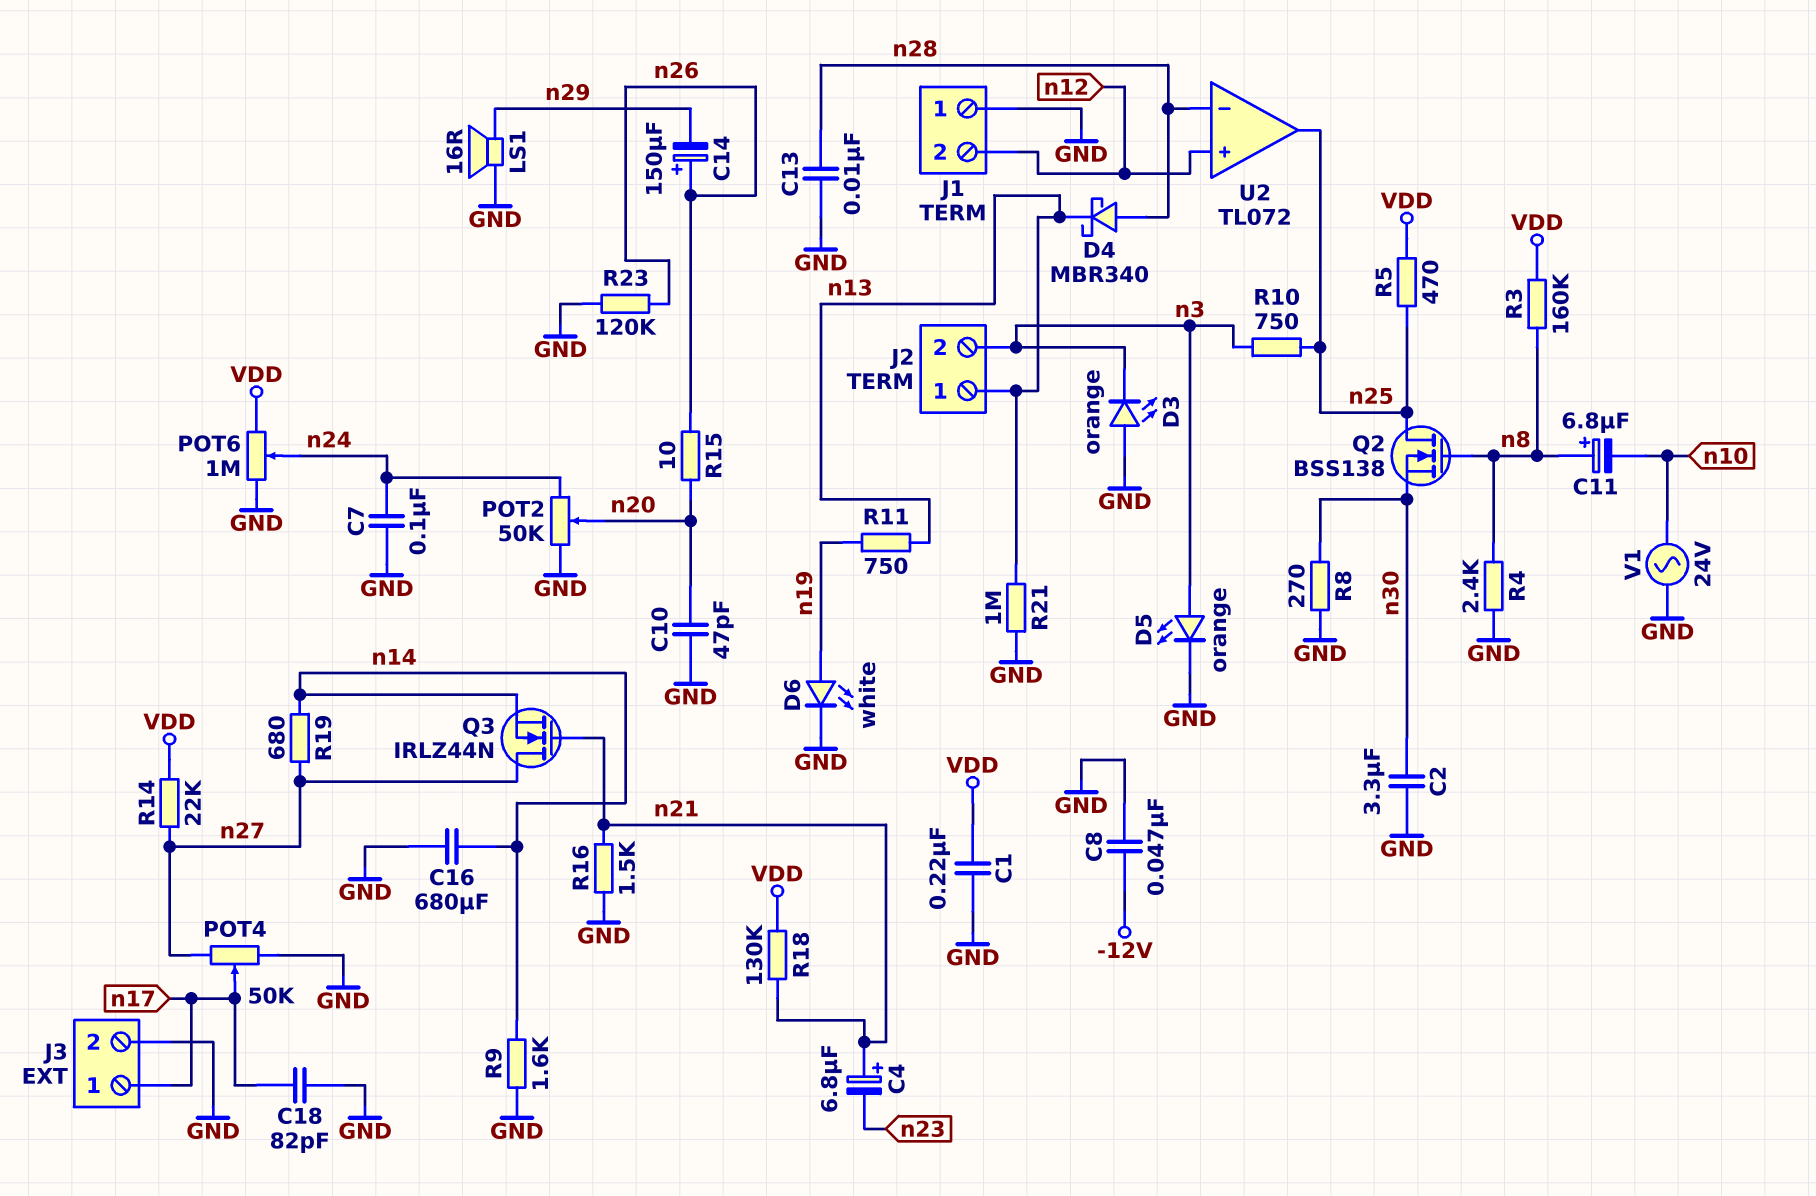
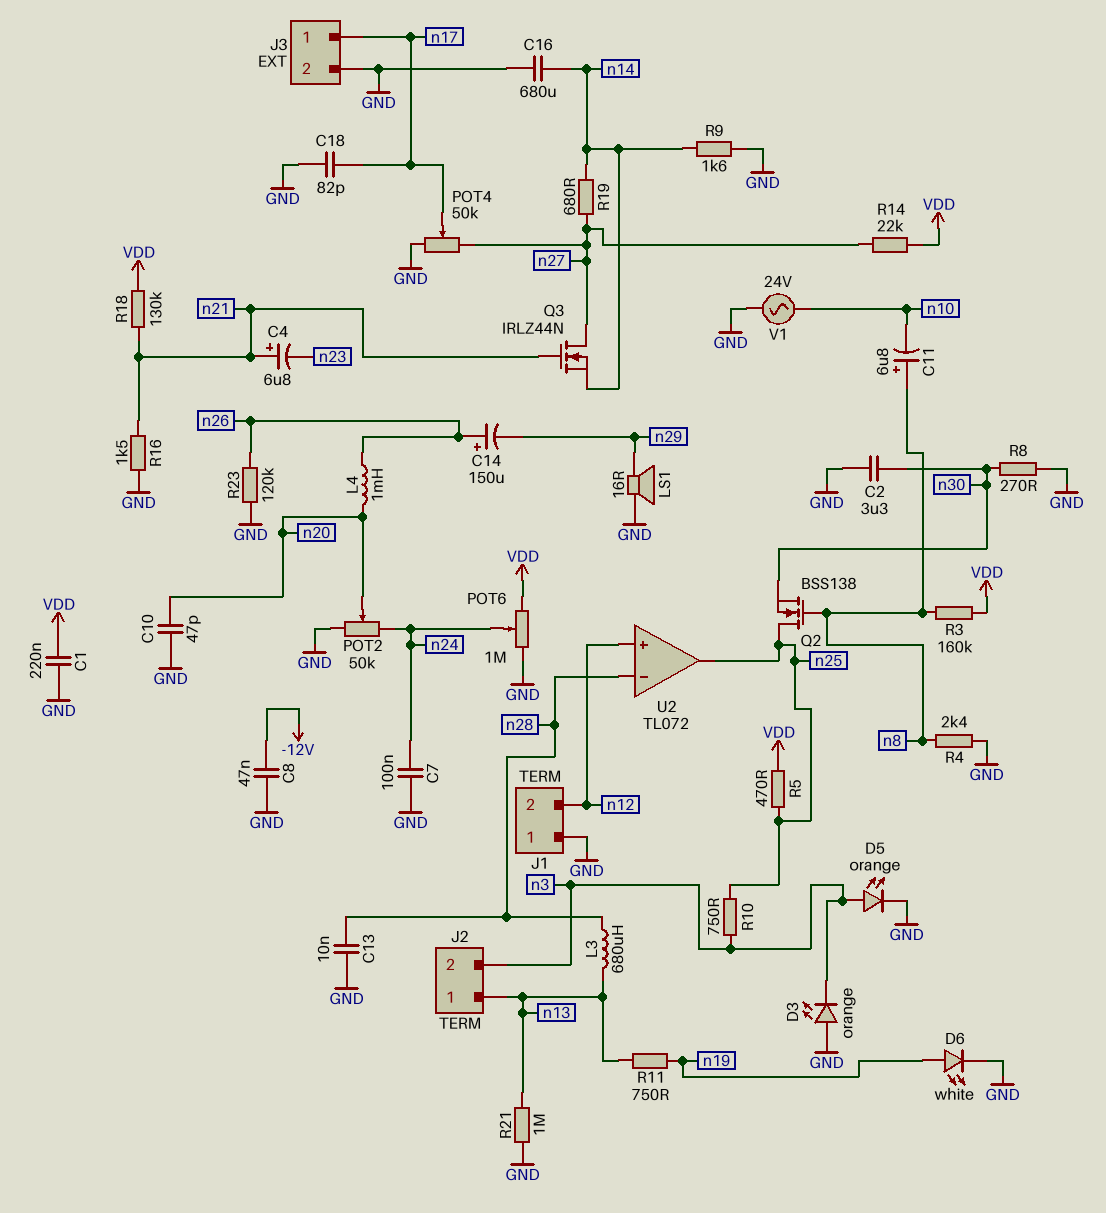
D4: schottky MBR340 (A n28, K n13) -> none
L3: none -> 680uH (n13, n28)
L4: none -> 1mH (n20, n26)
R15: 10 (n20, n26) -> none

